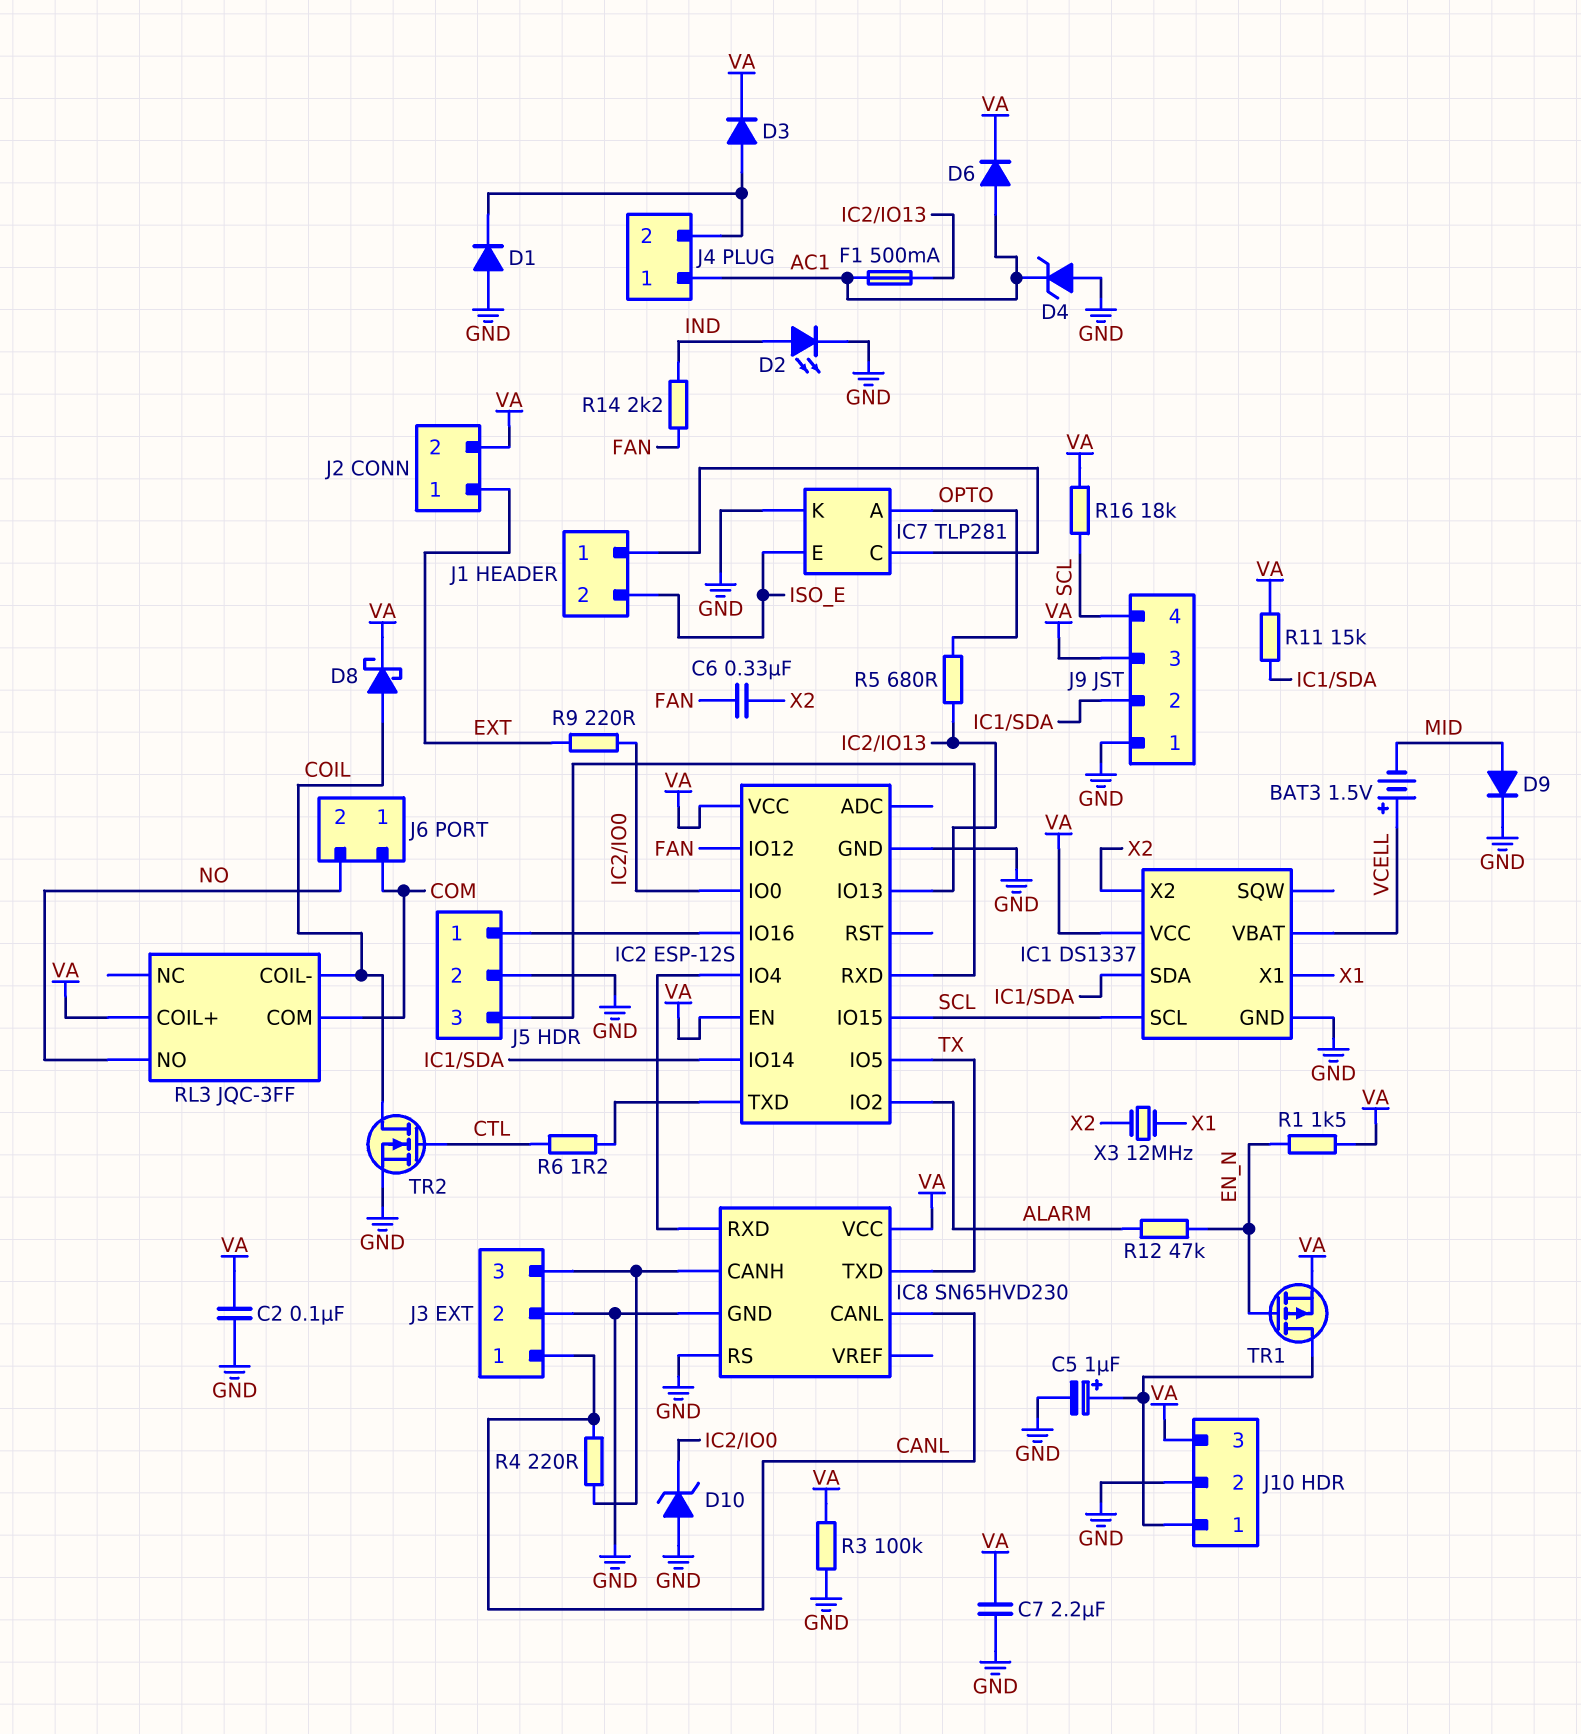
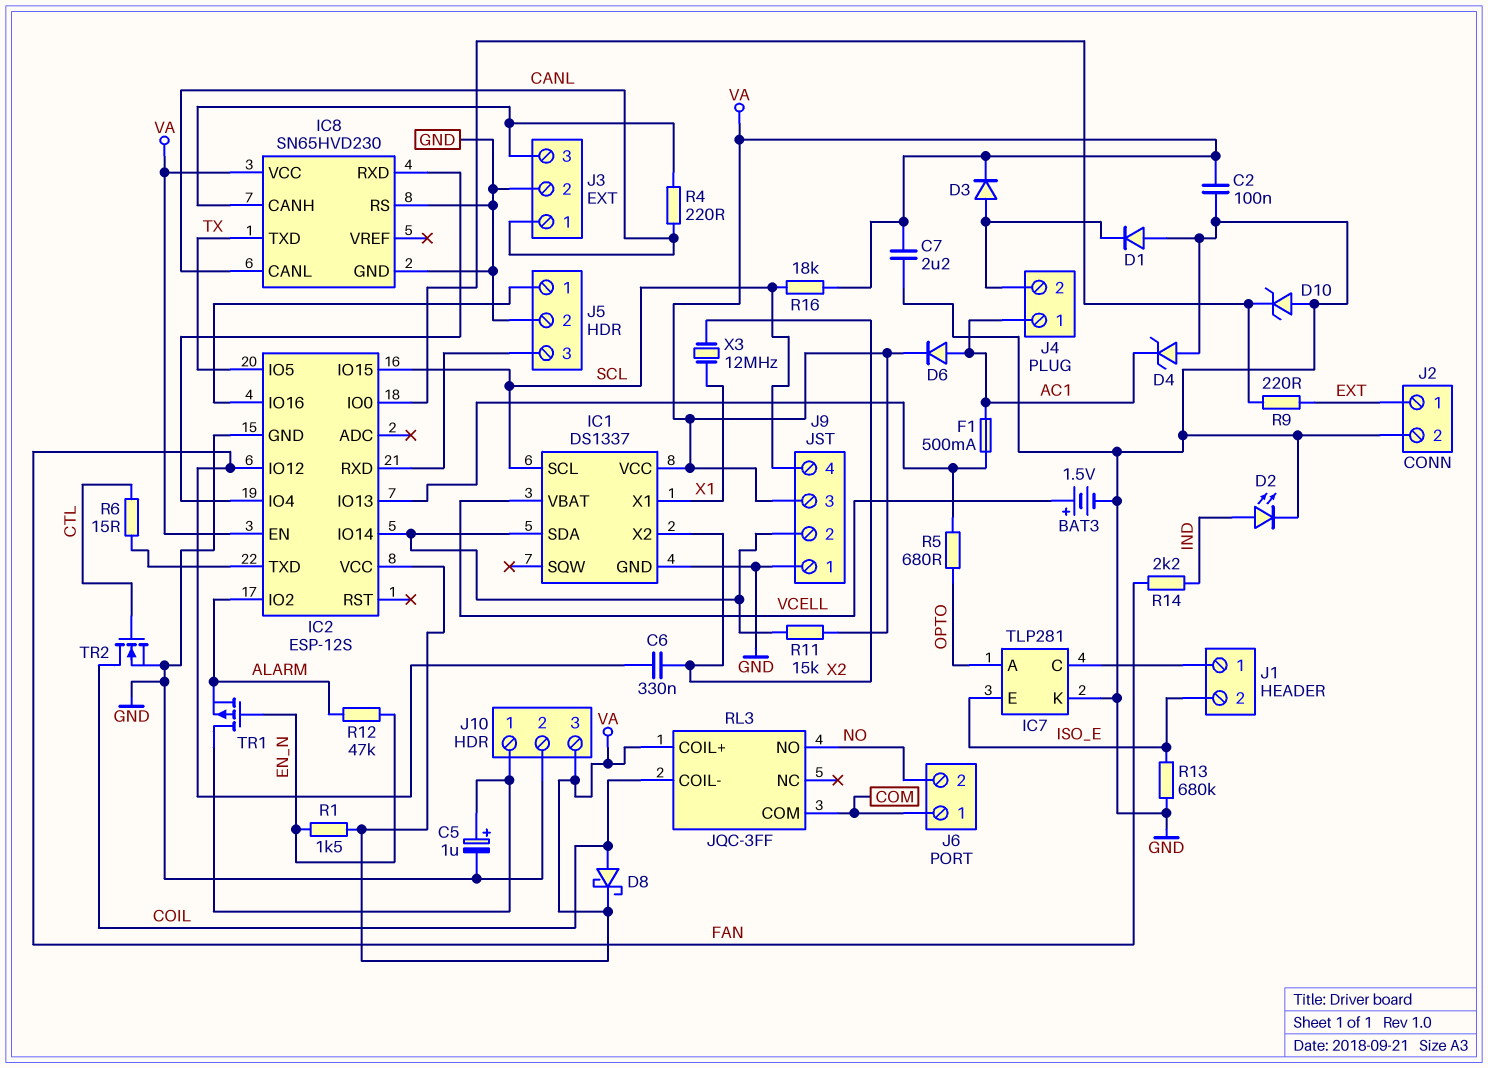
BAT3: 1.5V (plus VCELL, minus MID) -> 1.5V (plus VCELL, minus GND)
D9: diode (A MID, K GND) -> none
J2 pin 2: VA -> GND
R3: 100k (GND, VA) -> none
R6: 1.2 (CTL, IC2/TXD) -> 15 (CTL, IC2/TXD)
R13: none -> 680k (GND, ISO_E)
TR1: PMOS (G EN_N, D J10/1, S VA) -> PMOS (G EN_N, D J10/1, S ALARM)

